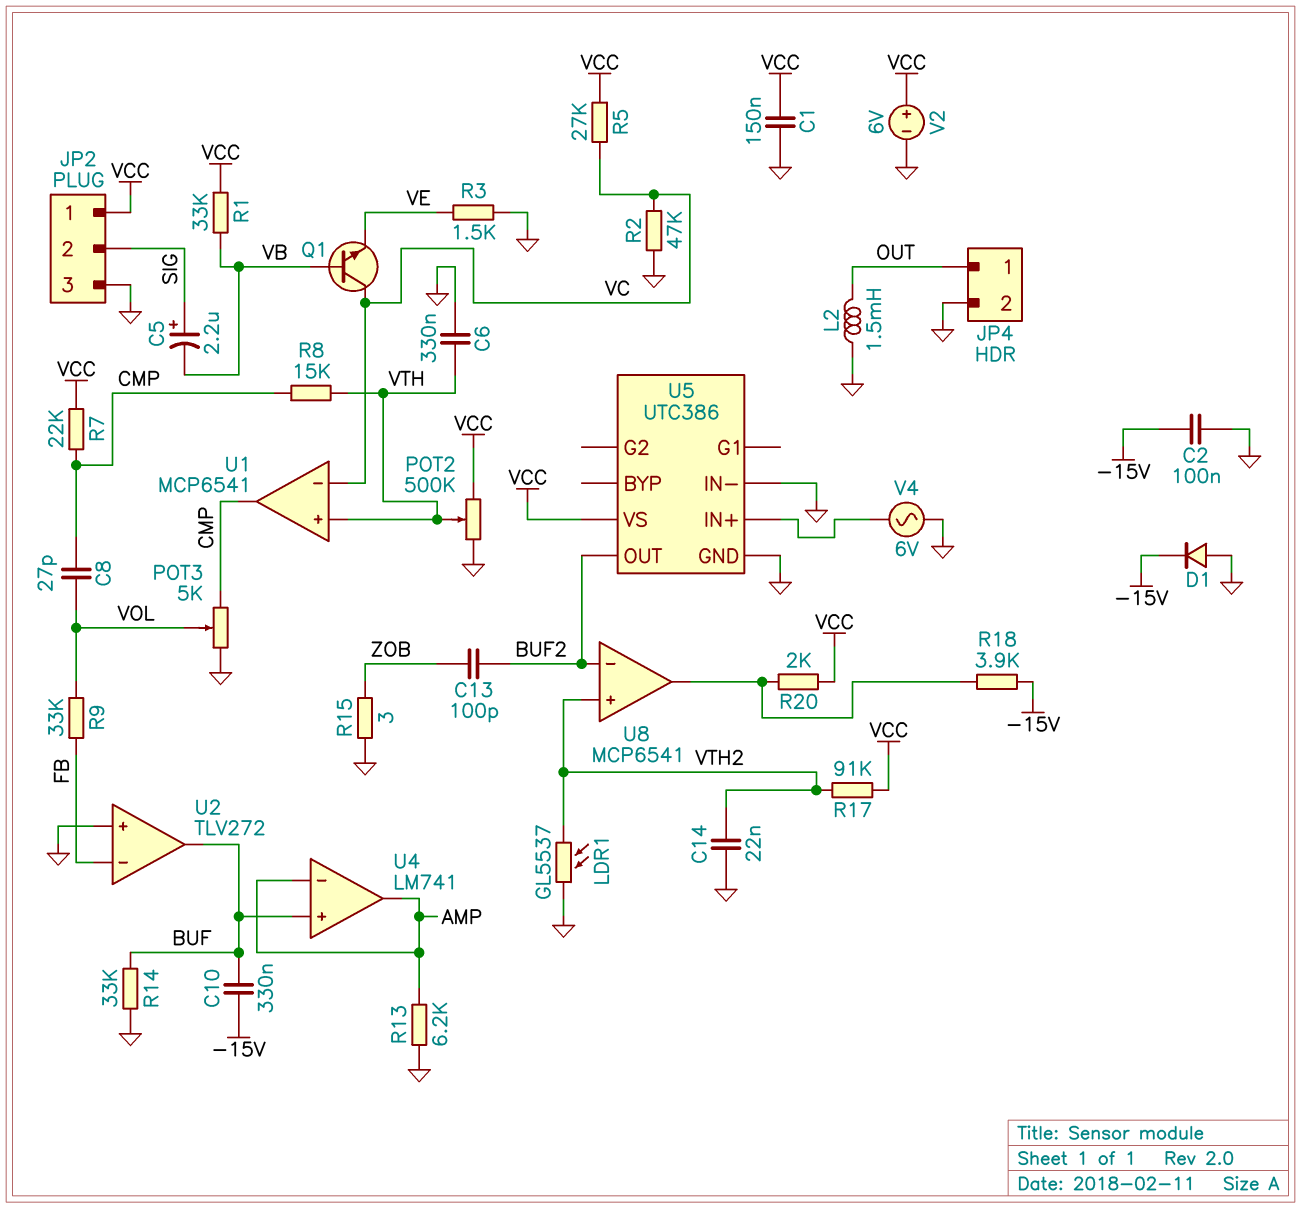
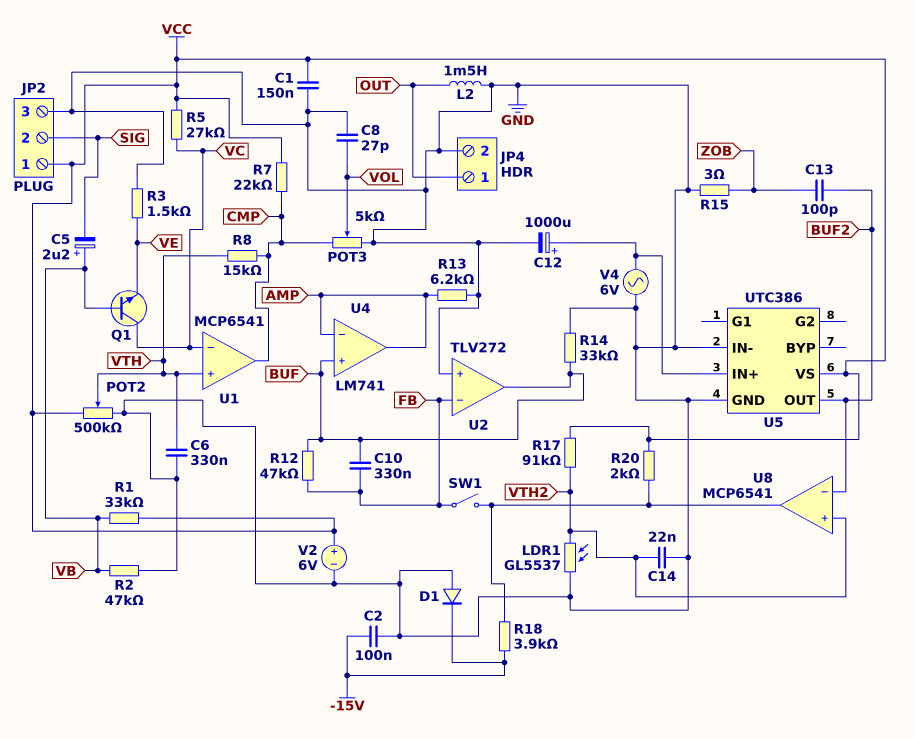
C5: 2.2uF (plus SIG, minus VB) -> 2.2uF (plus VB, minus SIG)
C8: 27pF (CMP, VOL) -> 27pF (GND, VOL)
C10: 330nF (-15V, BUF) -> 330nF (BUF, FB)
C12: none -> 1000uF (plus U5/IN+, minus GND)
R2: 47k (GND, VC) -> 47k (GND, VB)
R9: 33k (FB, VOL) -> none
R12: none -> 47k (BUF, FB)
SW1: none -> switch (FB, U8/out)

